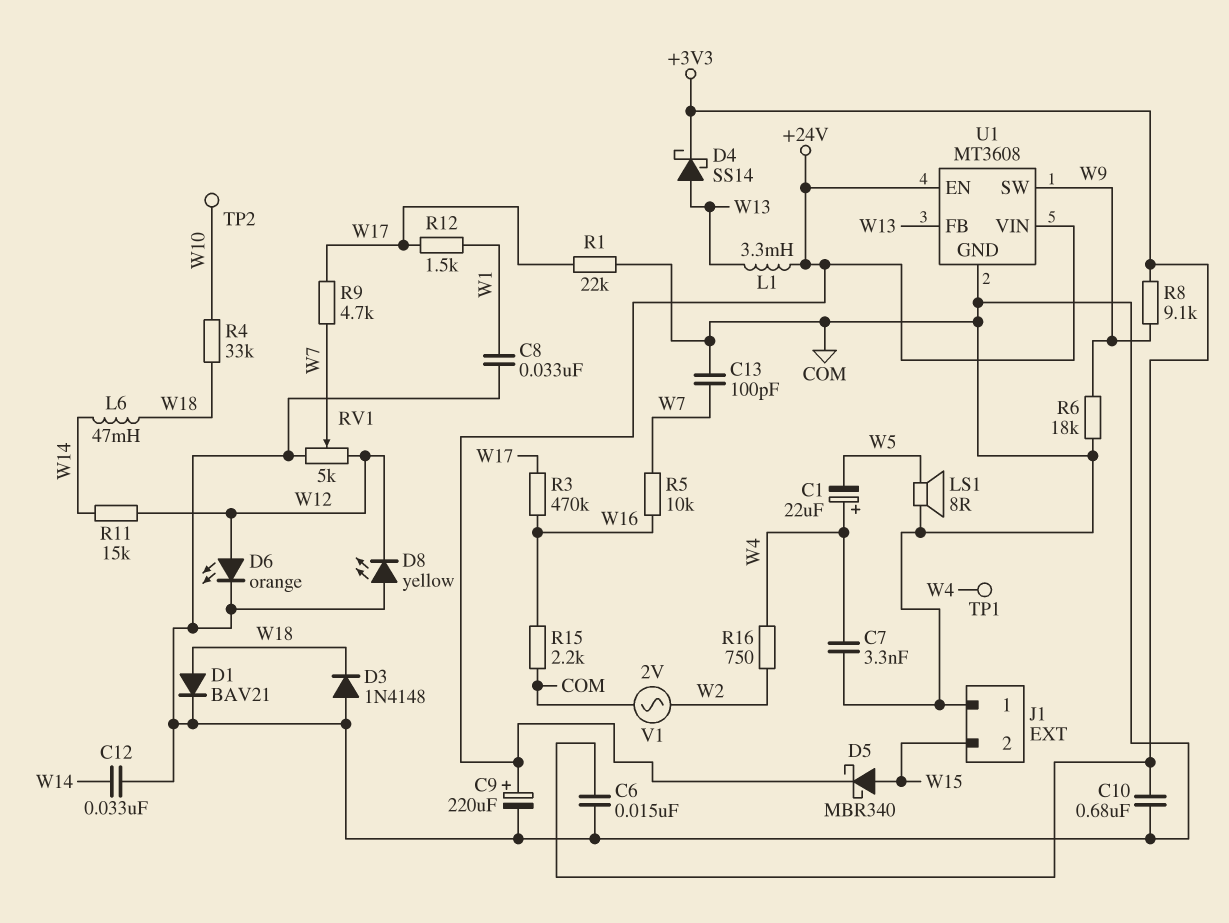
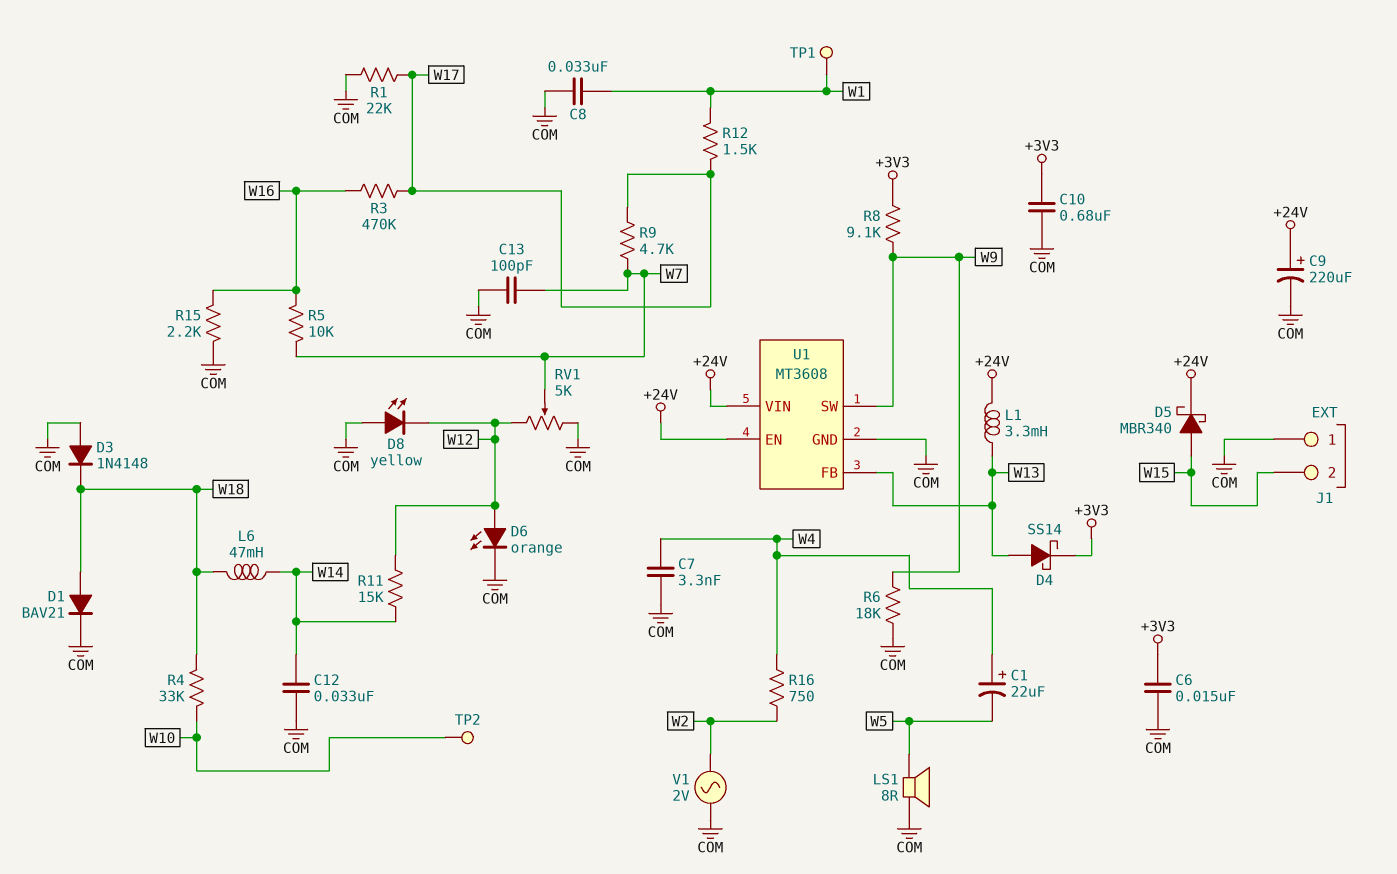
TP1: test point (W4) -> test point (W1)

